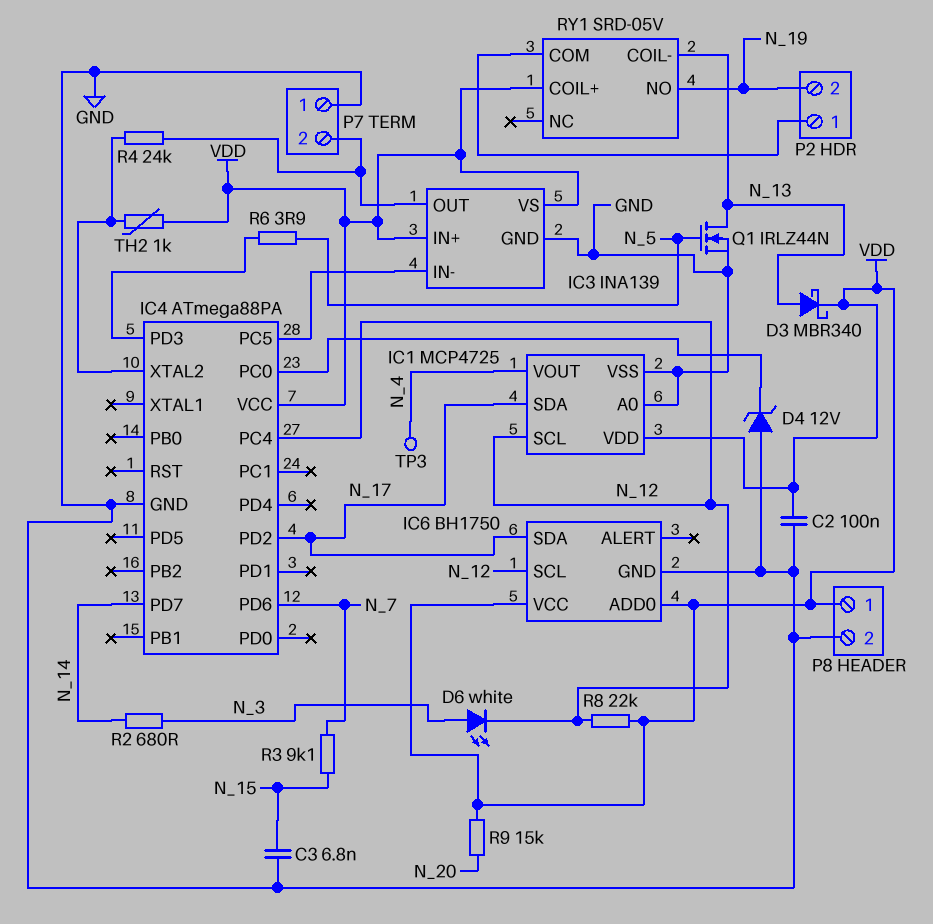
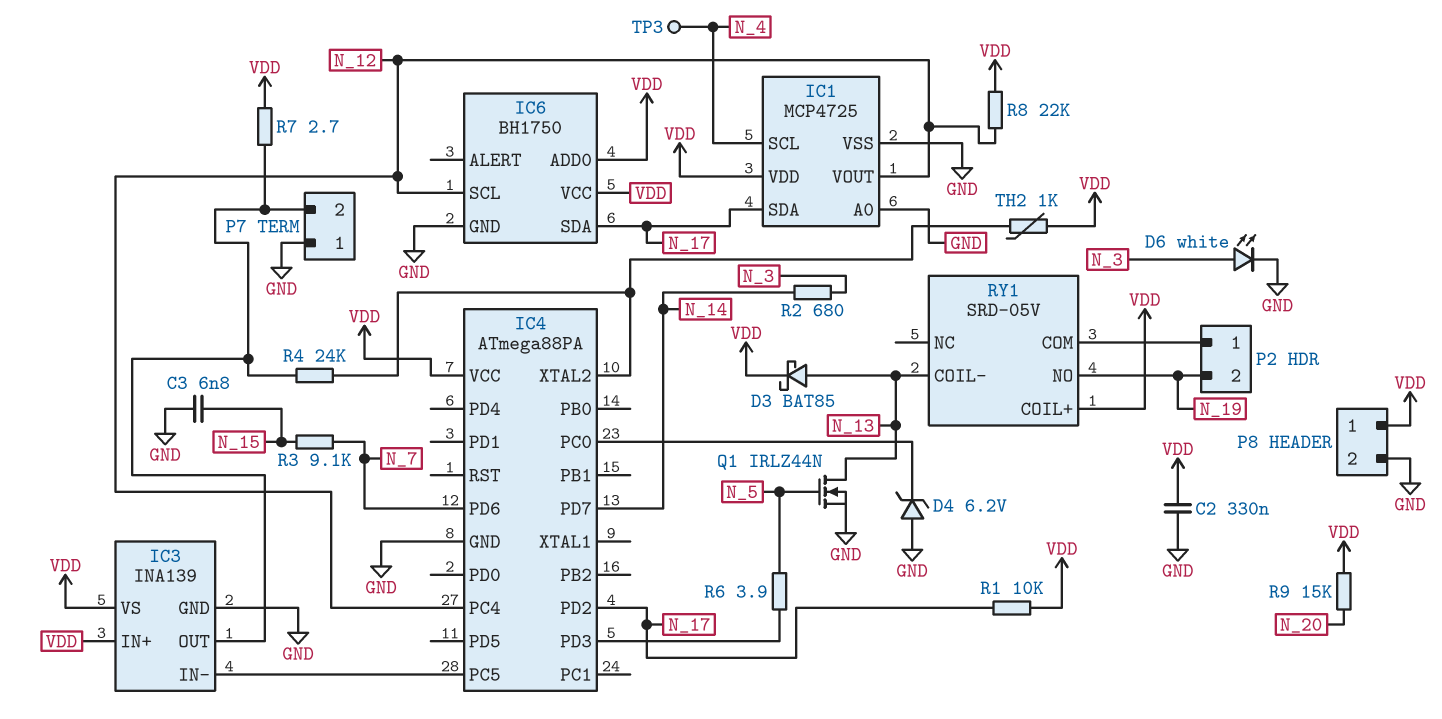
C2: 100nF (GND, VDD) -> 330nF (GND, VDD)
D3: schottky MBR340 (A N_13, K VDD) -> schottky BAT85 (A N_13, K VDD)
D4: zener 12V (A GND, K IC4/PC0) -> zener 6.2V (A GND, K IC4/PC0)
D6: LED white (A N_3, K N_12) -> LED white (A N_3, K GND)
IC1 pin SCL: N_12 -> N_4
IC1 pin VOUT: N_4 -> N_12
R1: none -> 10k (N_17, VDD)
R7: none -> 2.7 (IC3/OUT, VDD)

